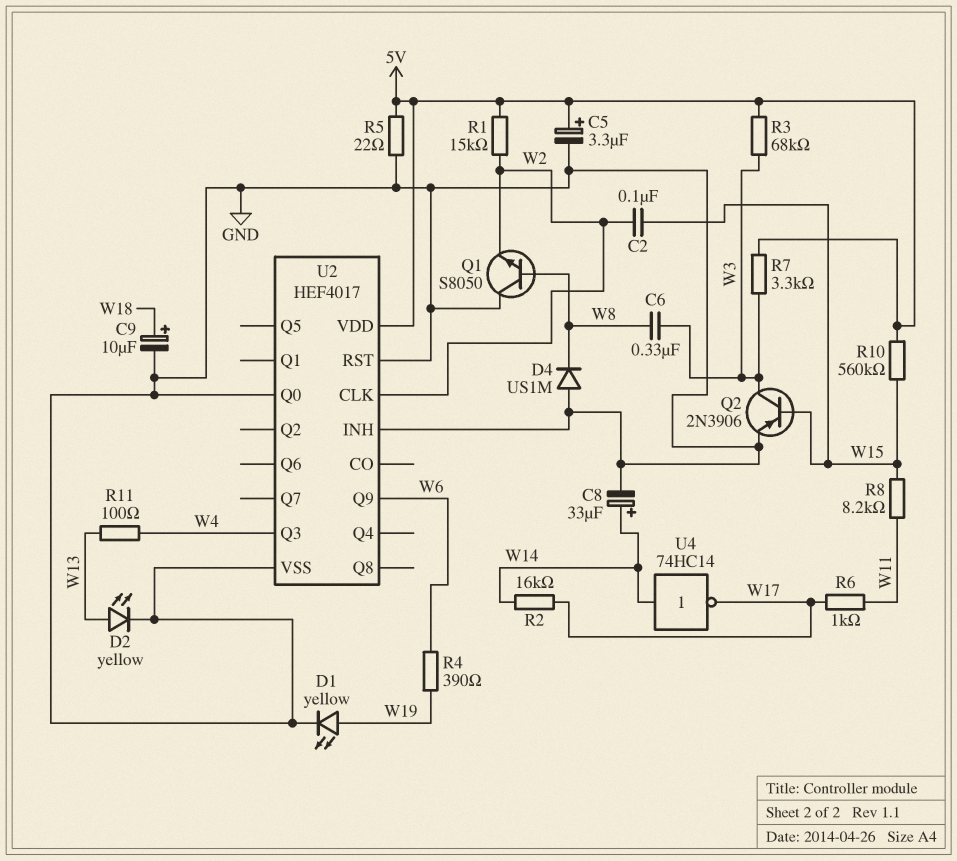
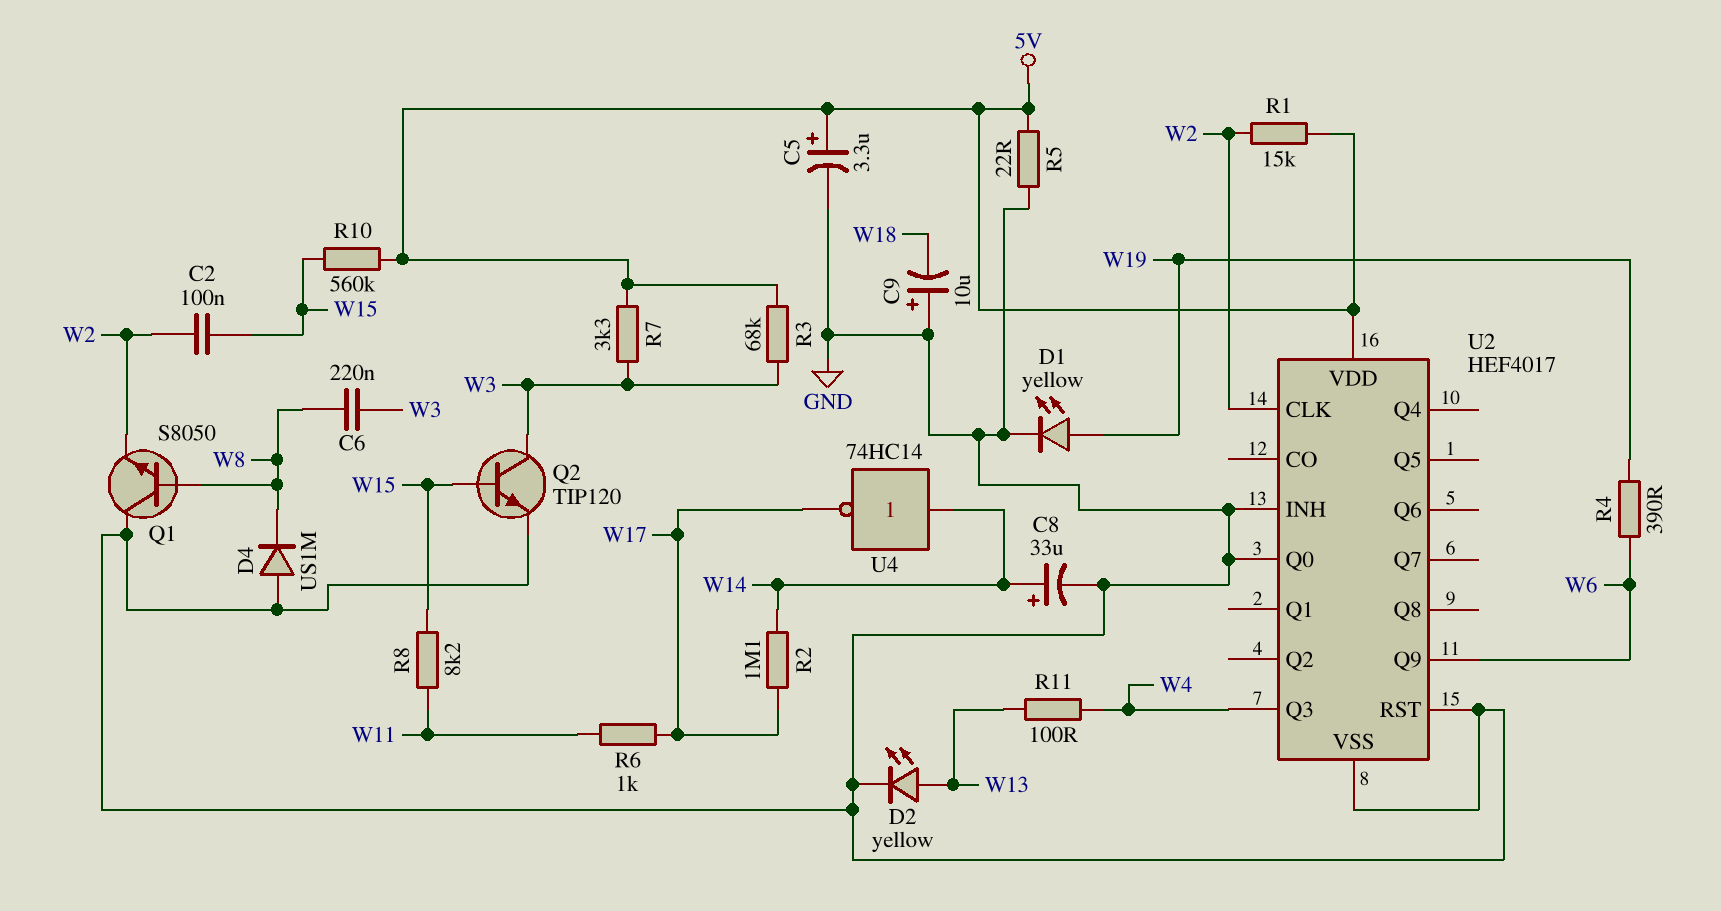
C6: 330nF (W3, W8) -> 220nF (W3, W8)
C9: 10uF (plus W18, minus GND) -> 10uF (plus GND, minus W18)
Q2: PNP 2N3906 (B W15, C W3, E GND) -> NPN TIP120 (B W15, C W3, E GND)
R2: 16k (W14, W17) -> 1.1M (W14, W17)

